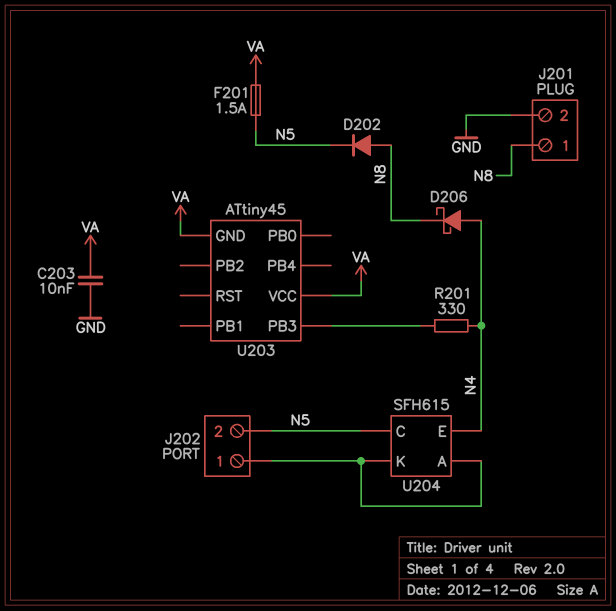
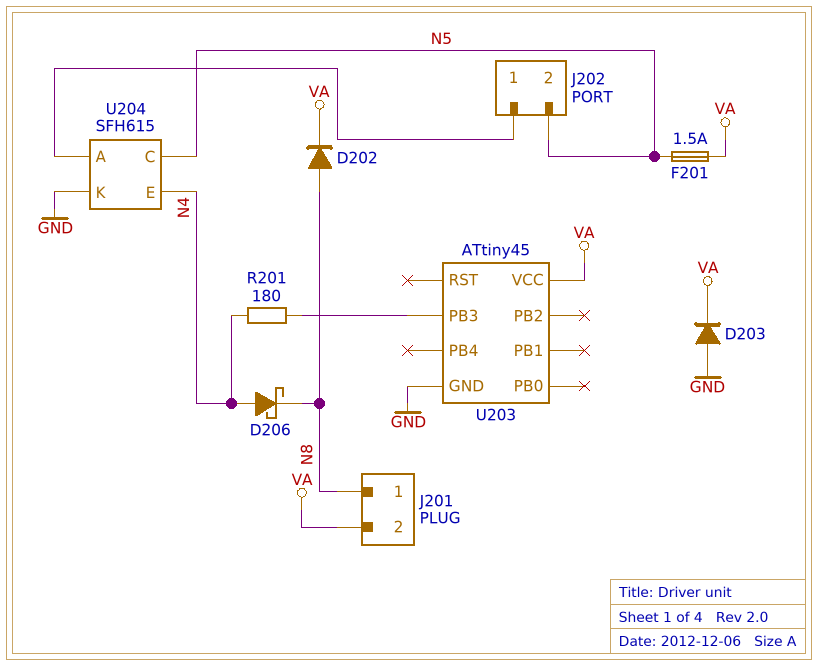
C203: 10nF (GND, VA) -> none
D202: diode (A N8, K N5) -> diode (A N8, K VA)
D203: none -> diode (A GND, K VA)
J201 pin 2: GND -> VA
R201: 330 (N4, U203/PB3) -> 180 (N4, U203/PB3)
U203 pin GND: VA -> GND
U204 pin K: J202/1 -> GND

